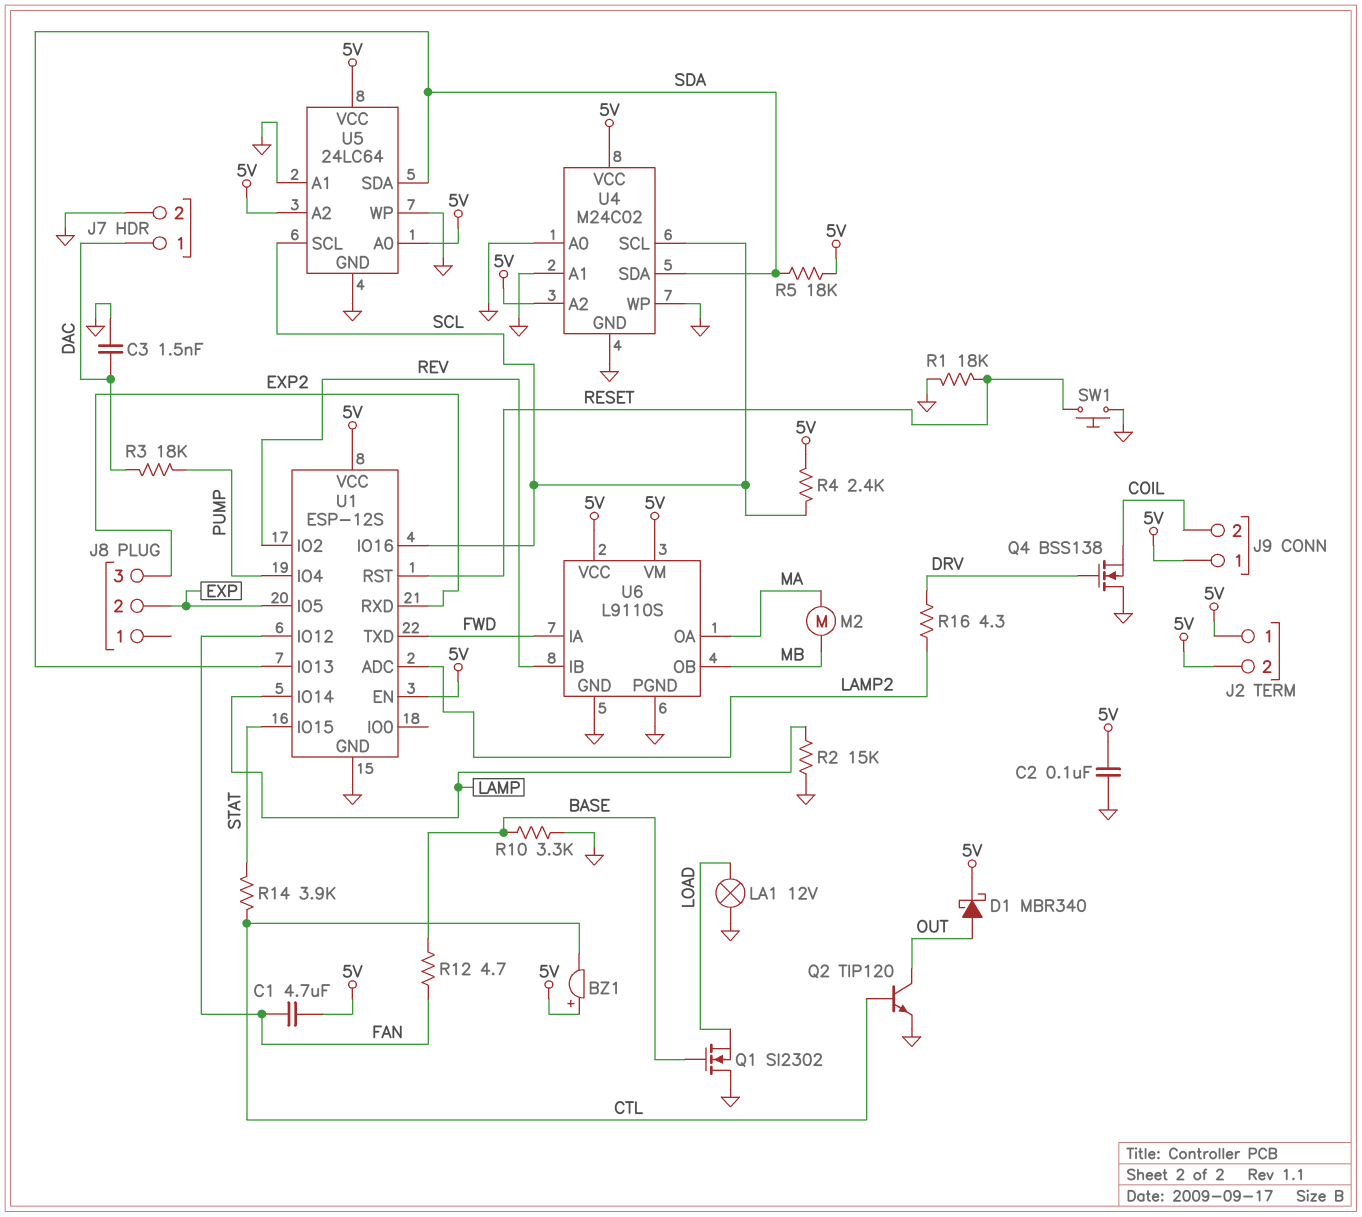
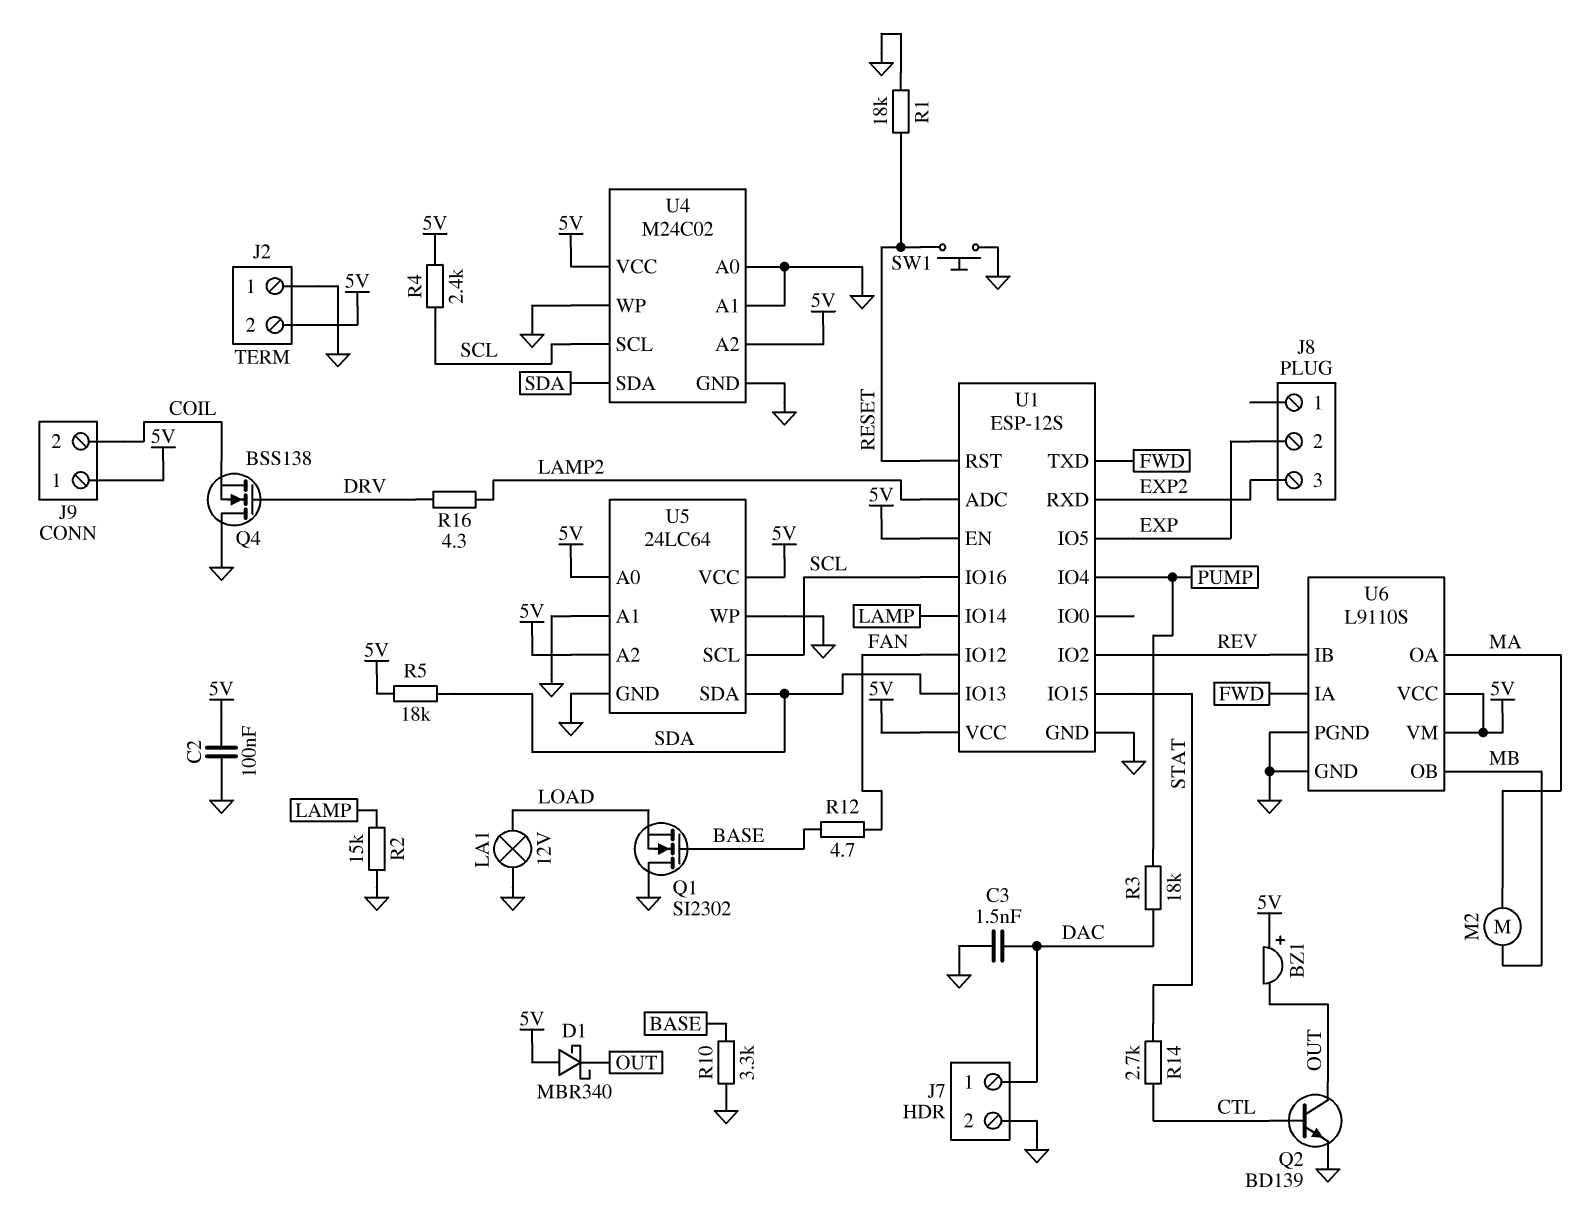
BZ1: buzzer (plus 5V, minus CTL) -> buzzer (plus 5V, minus OUT)
C1: 4.7uF (5V, FAN) -> none
D1: schottky MBR340 (A OUT, K 5V) -> schottky MBR340 (A 5V, K OUT)
J2 pin 1: 5V -> GND
Q2: NPN TIP120 (B CTL, C OUT, E GND) -> NPN BD139 (B CTL, C OUT, E GND)
R14: 3.9k (CTL, STAT) -> 2.7k (CTL, STAT)

